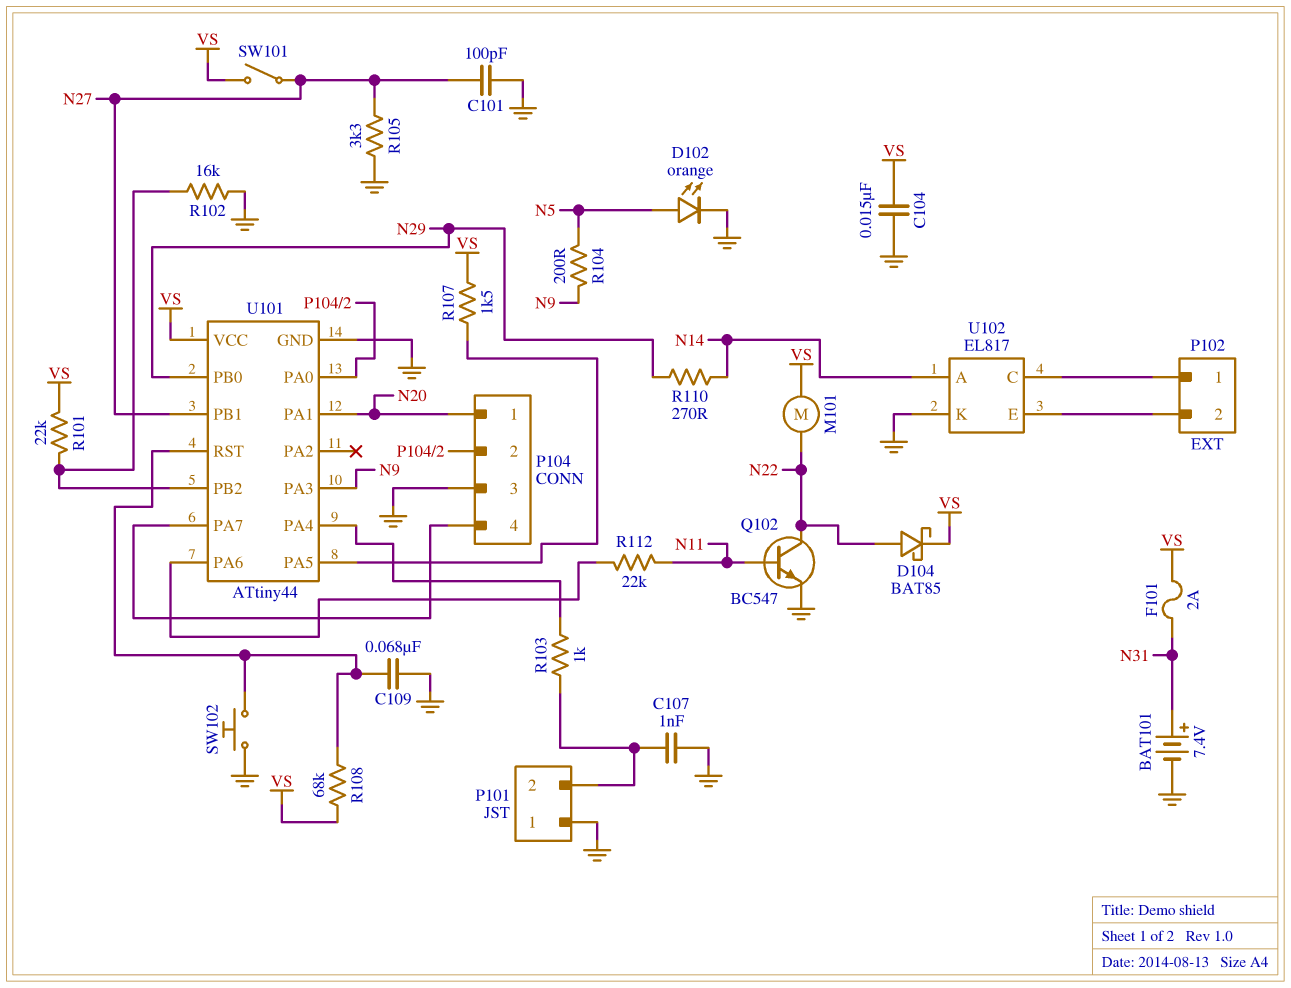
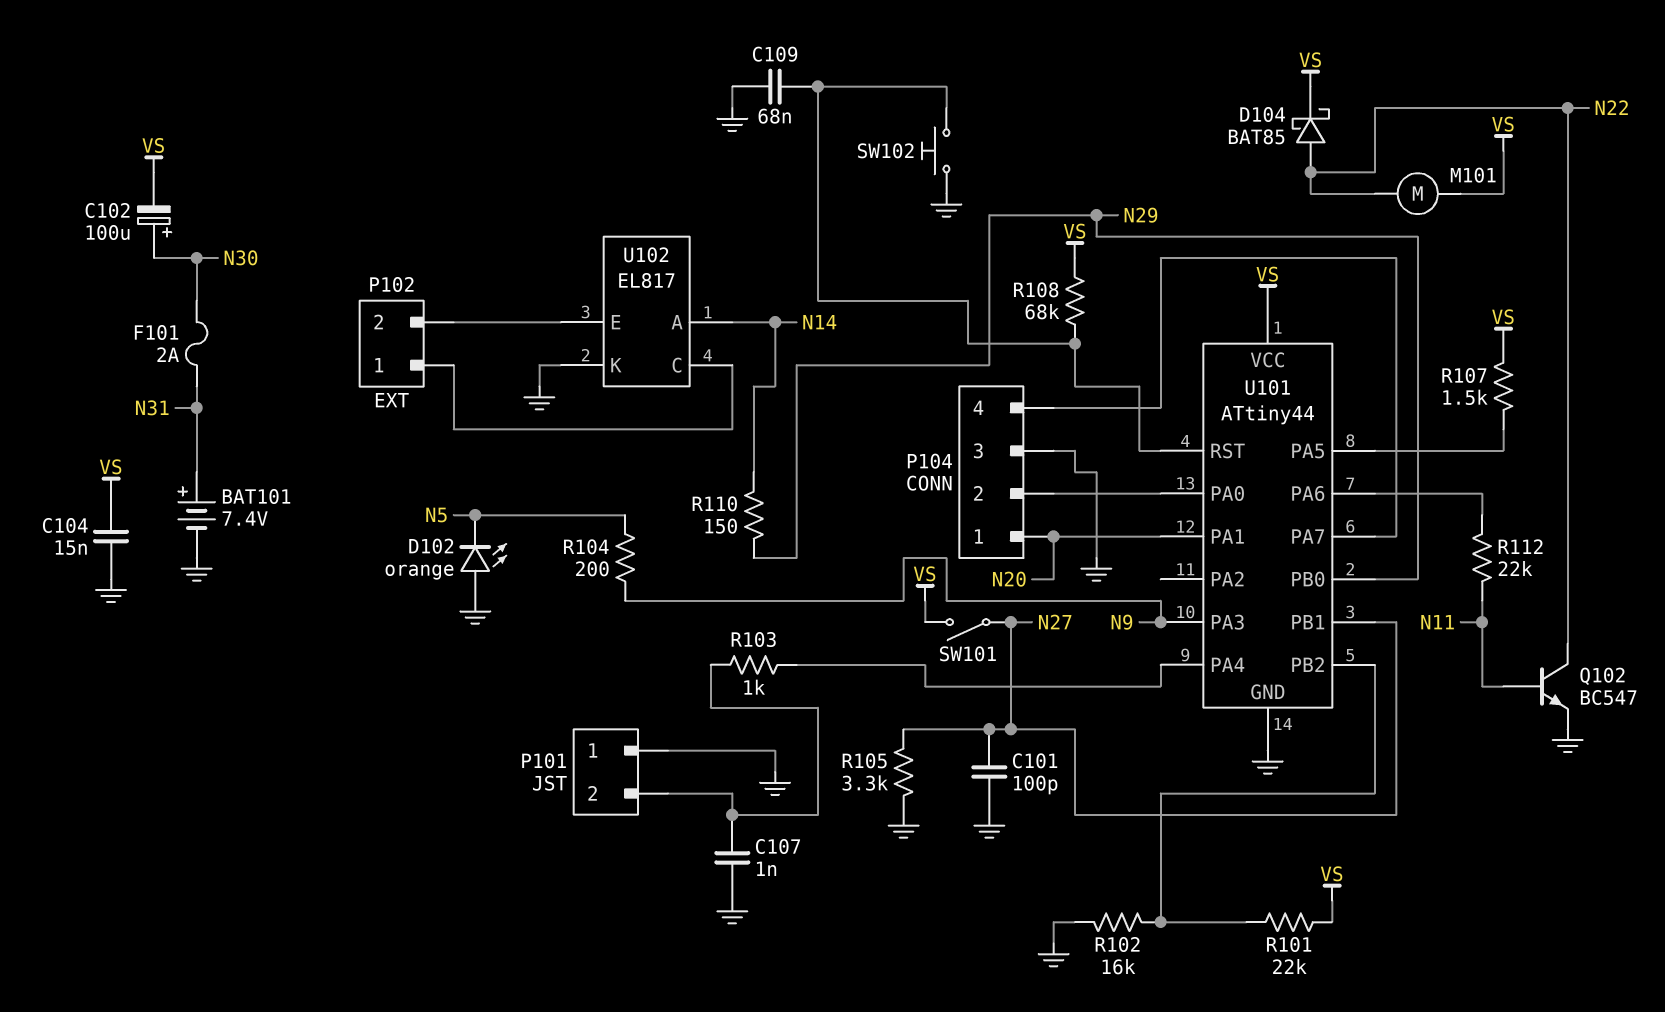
C102: none -> 100uF (plus N30, minus VS)
D102: LED orange (A N5, K GND) -> LED orange (A GND, K N5)
F101: 2A (N31, VS) -> 2A (N30, N31)
R110: 270 (N14, N29) -> 150 (N14, N29)

